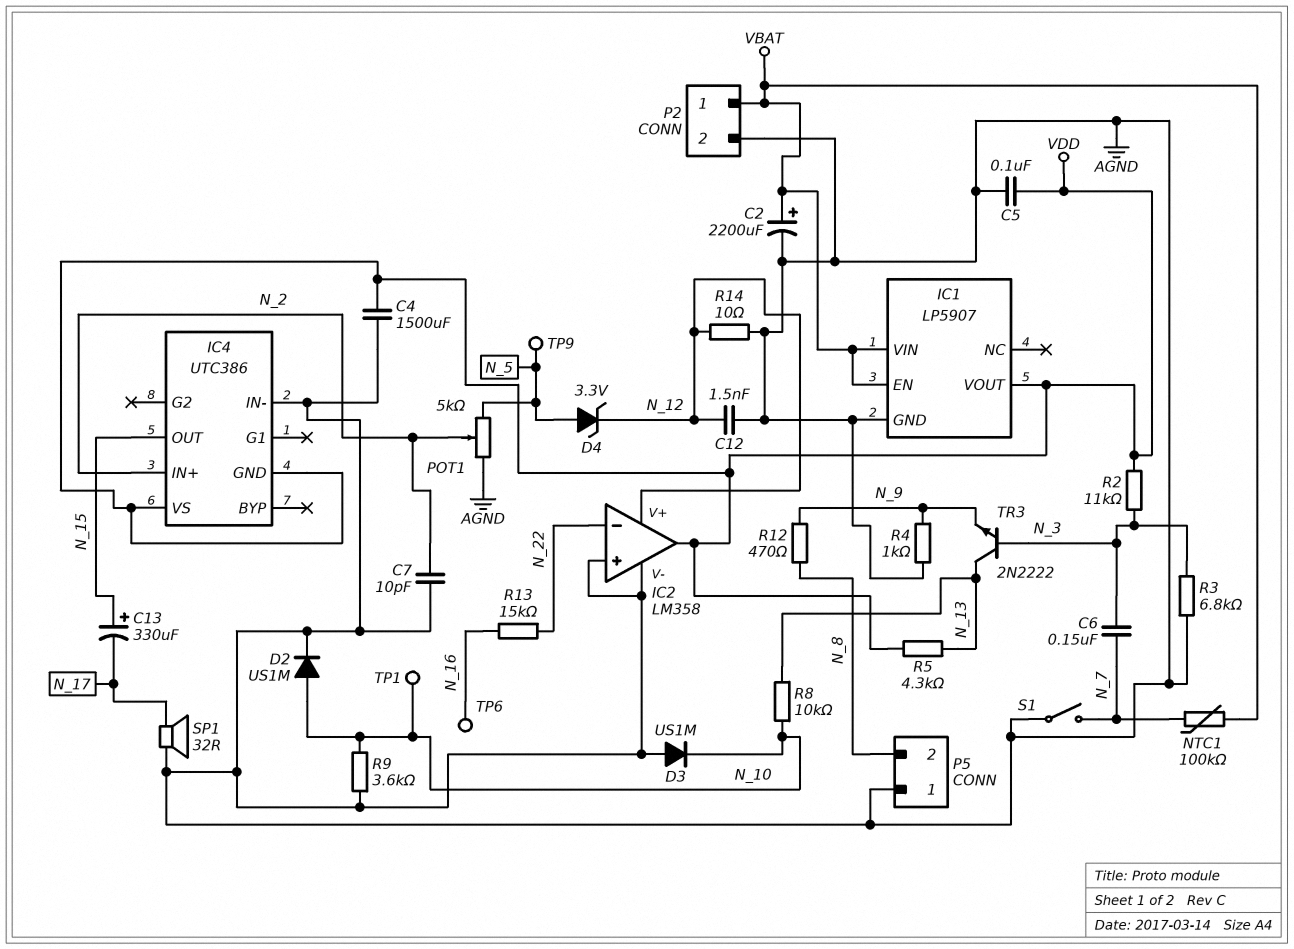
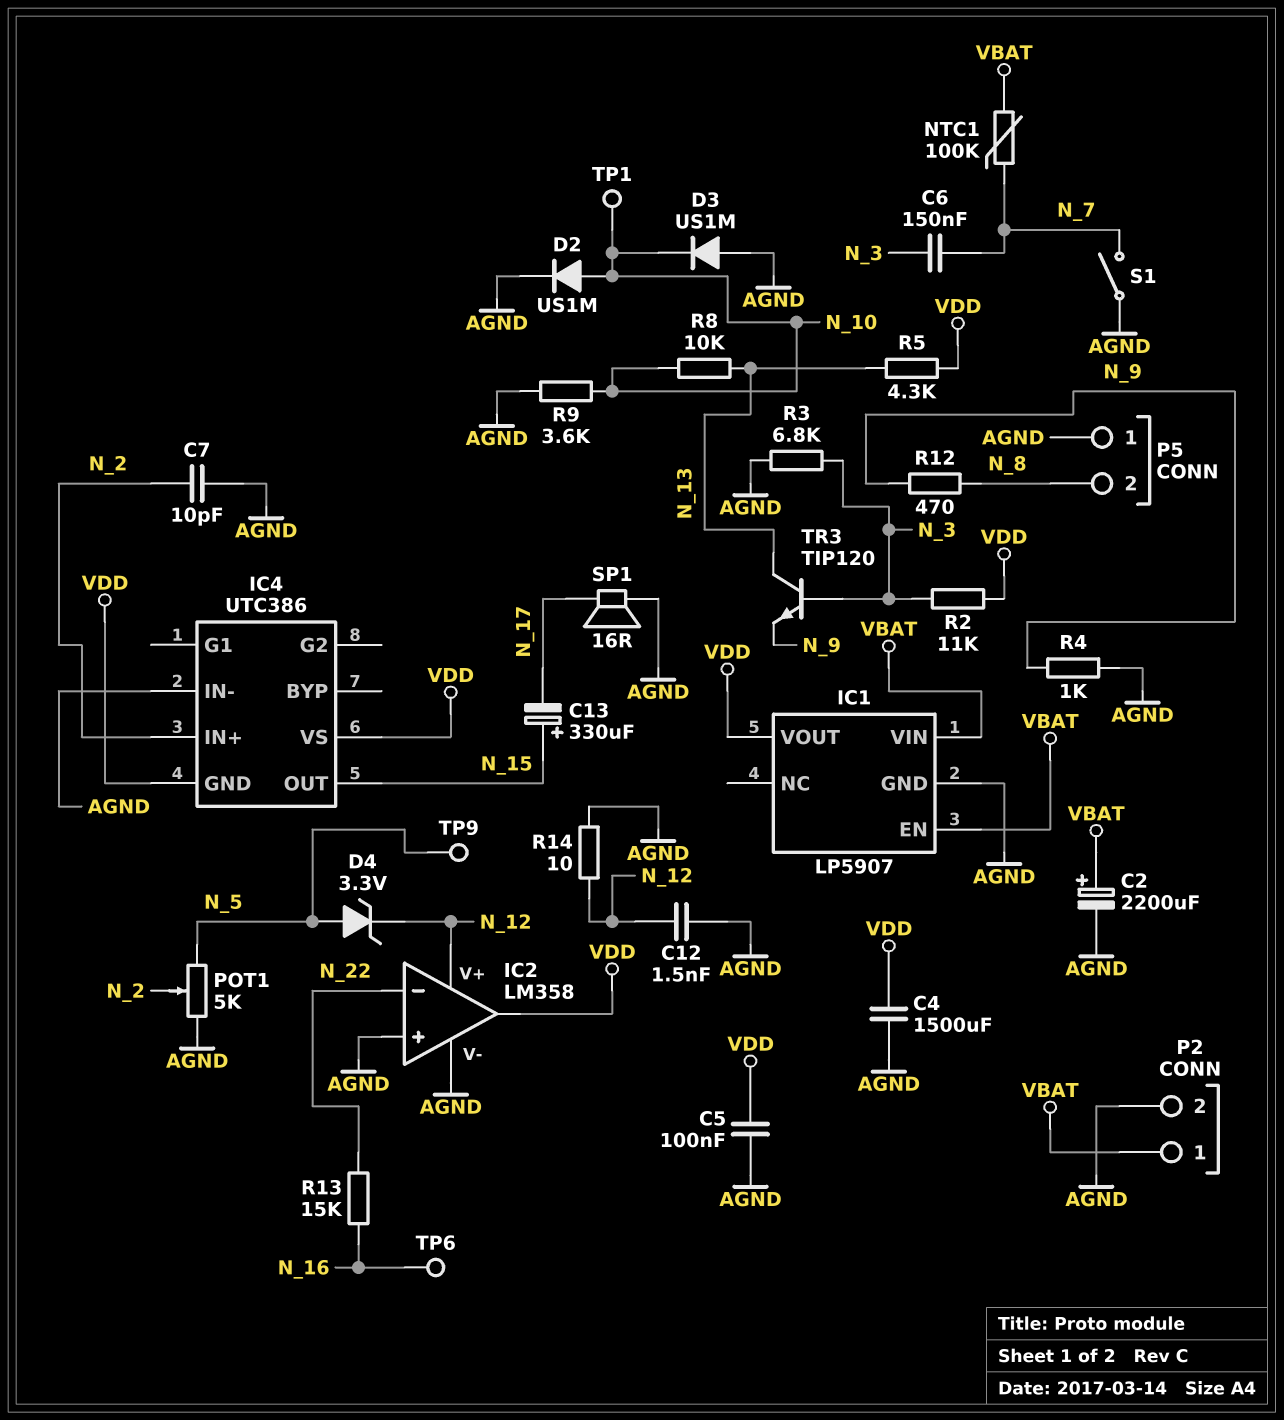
SP1: speaker 32R (AGND, N_17) -> speaker 16R (AGND, N_17)
TR3: NPN 2N2222 (B N_3, C N_13, E N_9) -> NPN TIP120 (B N_3, C N_13, E N_9)

